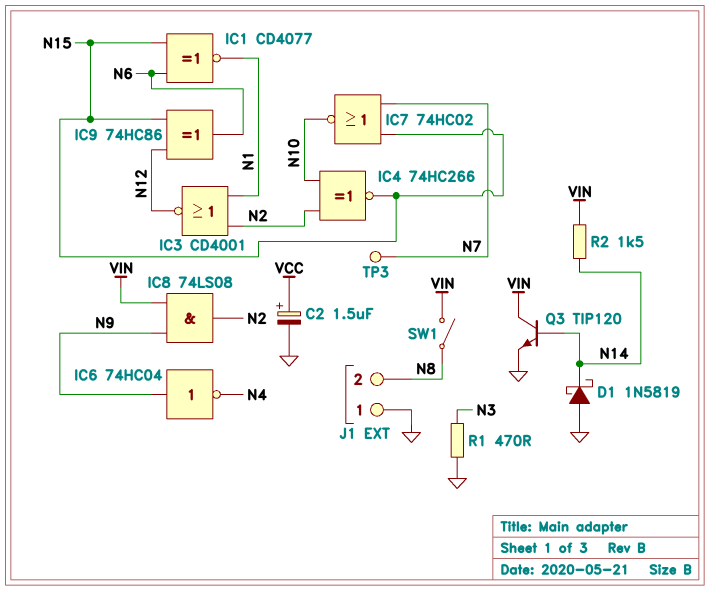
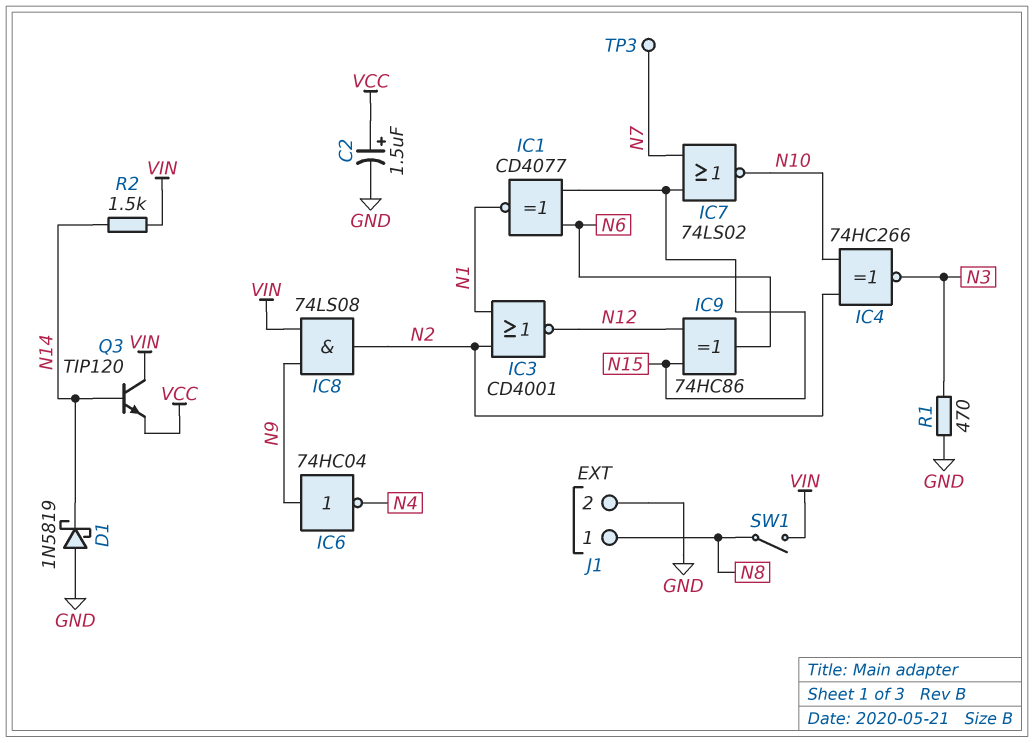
IC4: XNOR 74HC266 (in N2, in N10, out N15) -> XNOR 74HC266 (in N2, in N10, out N3)
IC7: NOR 74HC02 (in N7, in N15, out N10) -> NOR 74LS02 (in N7, in N15, out N10)
J1 pin 1: GND -> N8
J1 pin 2: N8 -> GND
Q3: NPN TIP120 (B N14, C VIN, E GND) -> NPN TIP120 (B N14, C VIN, E VCC)

